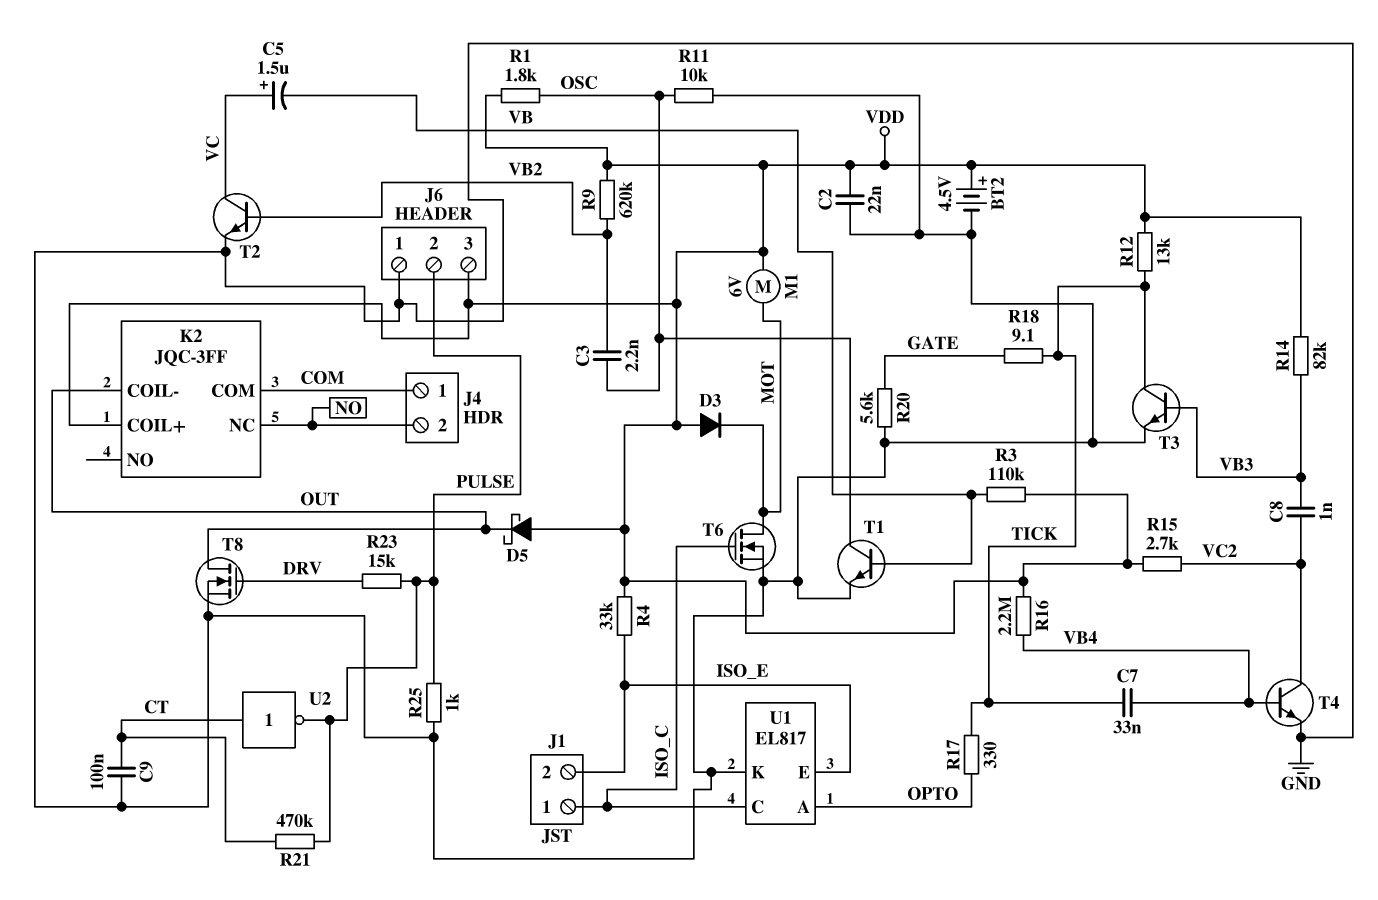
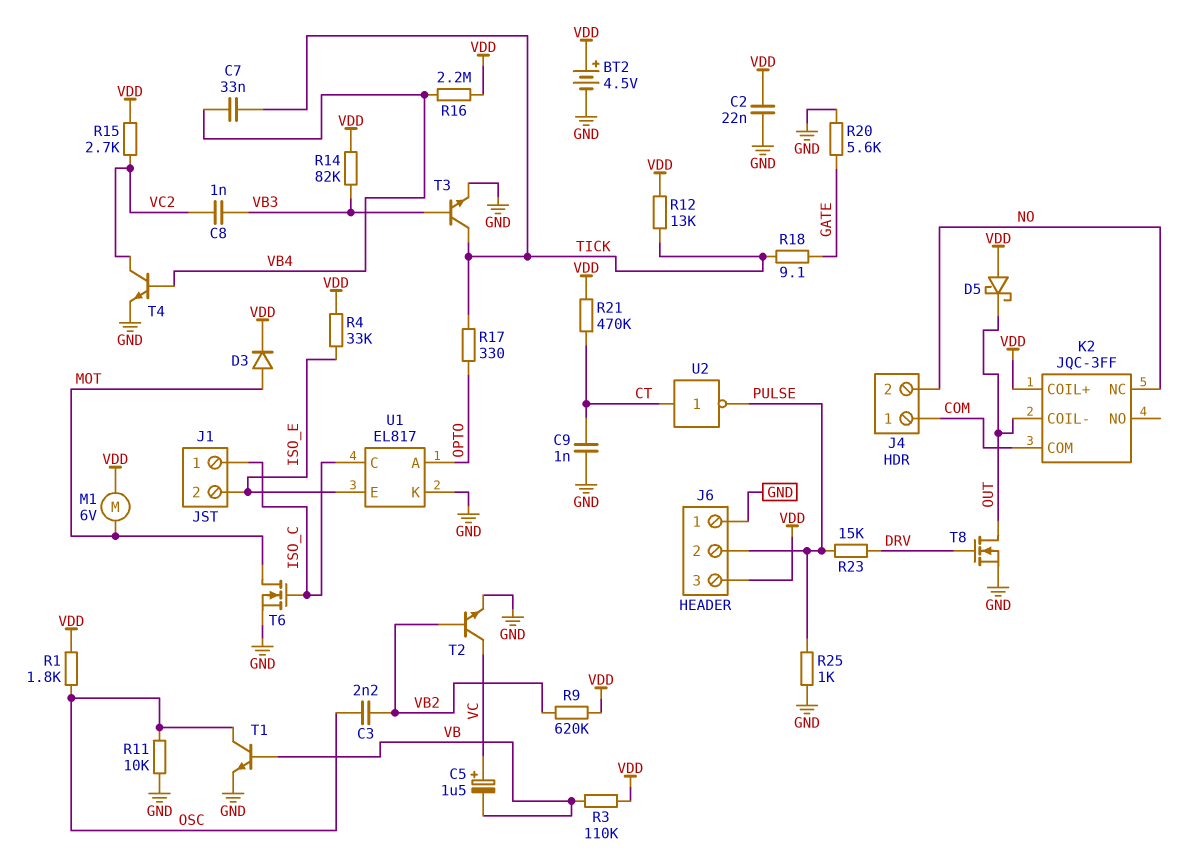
C9: 100nF (CT, GND) -> 1nF (CT, GND)
D3: diode (A VDD, K MOT) -> diode (A MOT, K VDD)
R21: 470k (CT, PULSE) -> 470k (CT, VDD)

